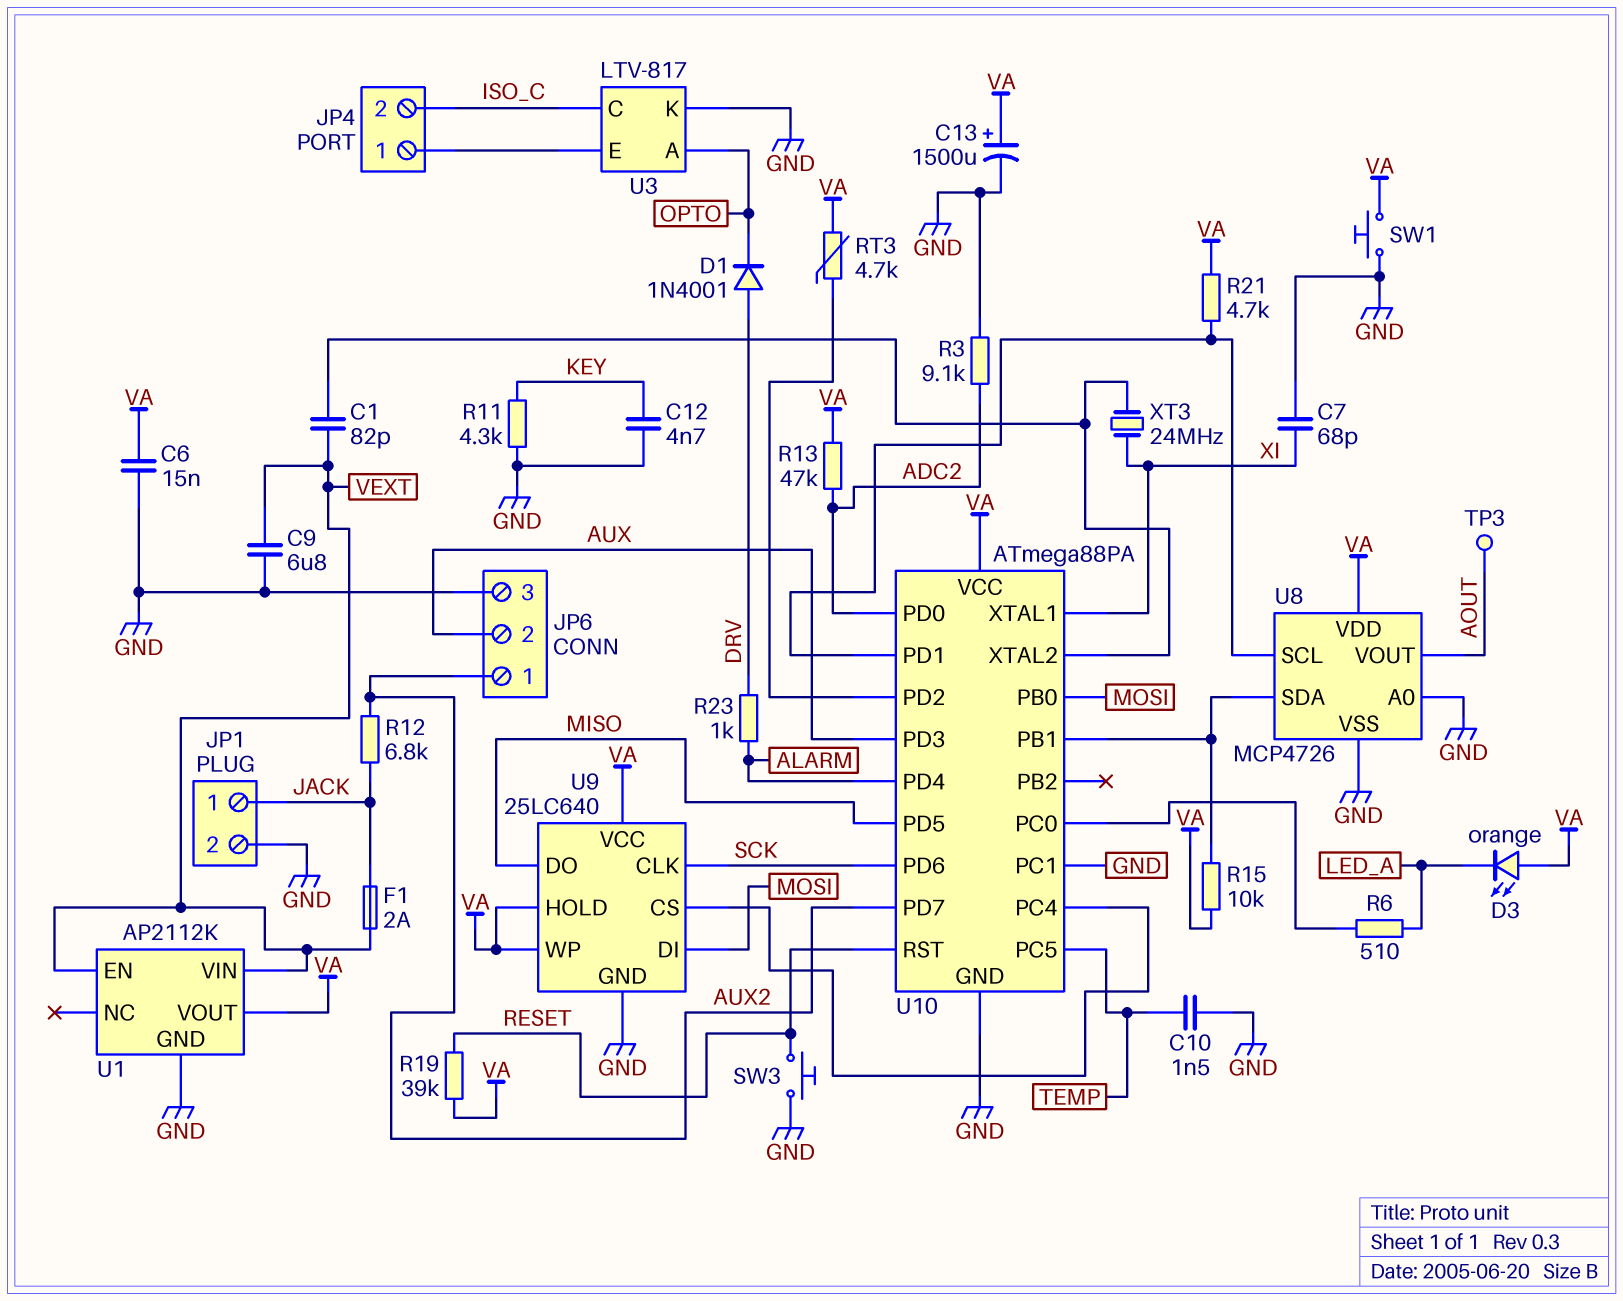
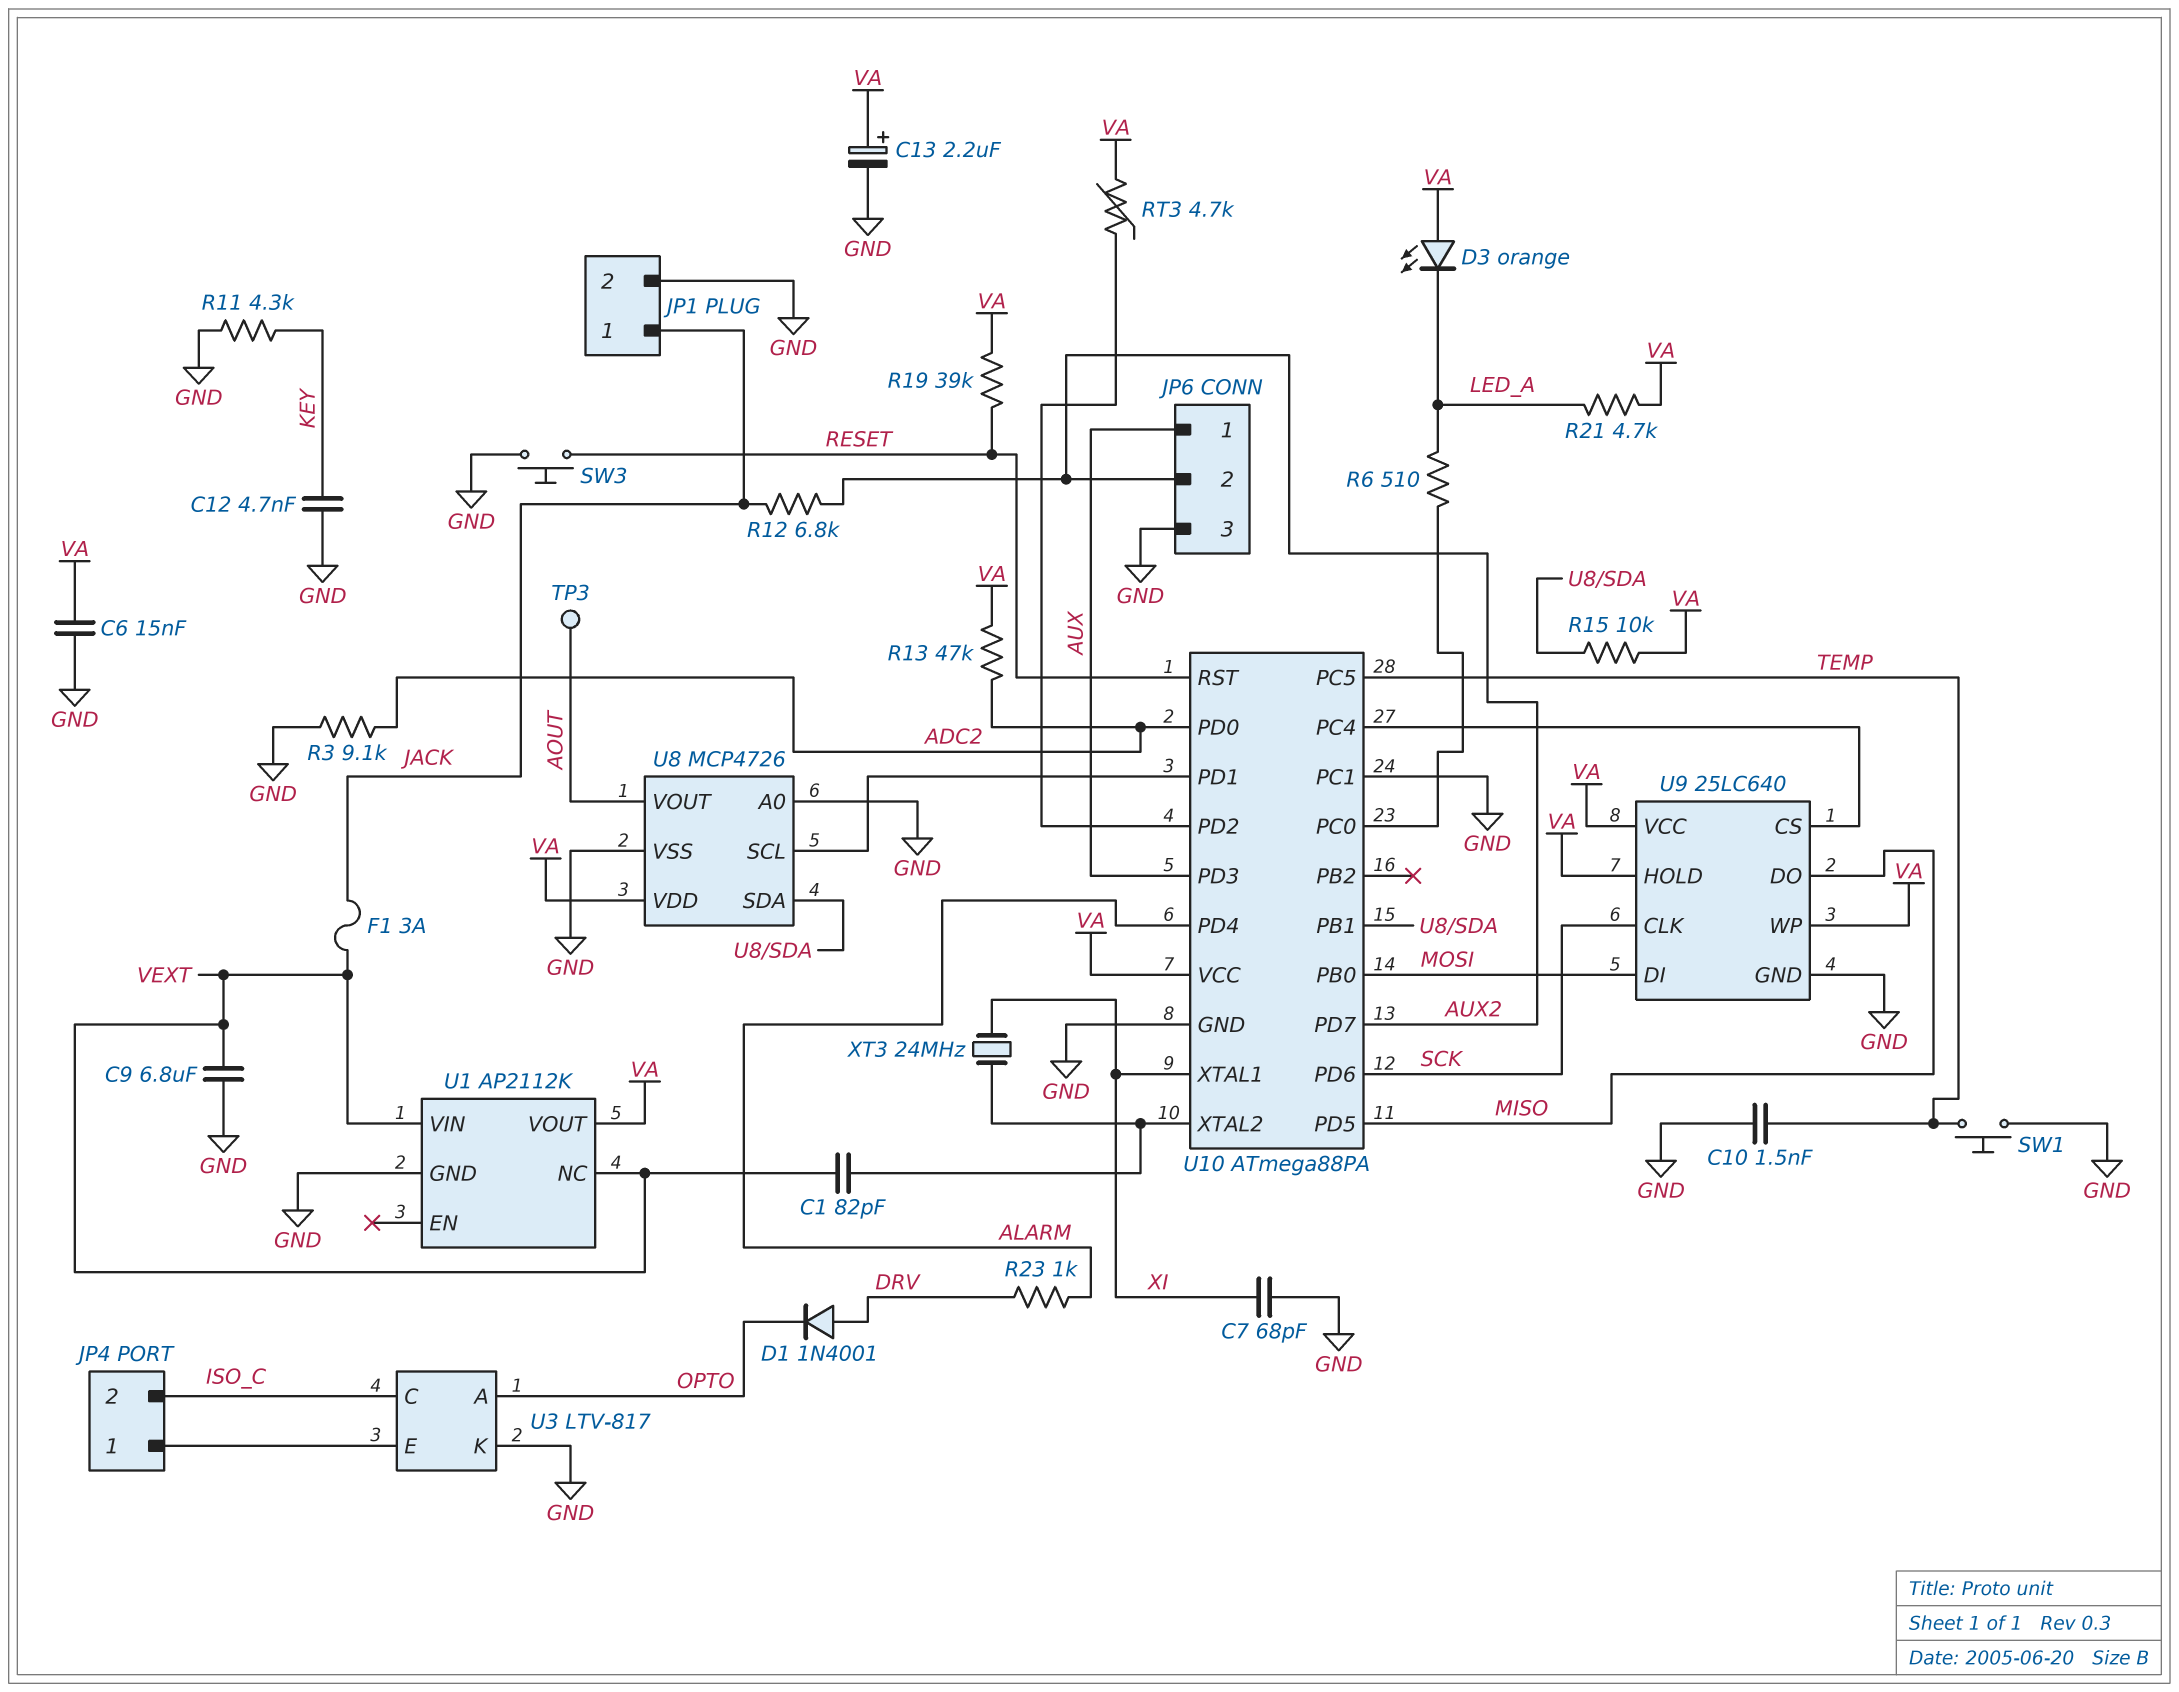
C13: 1500uF (plus VA, minus GND) -> 2.2uF (plus VA, minus GND)
F1: 2A (JACK, VEXT) -> 3A (JACK, VEXT)
JP6 pin 1: AUX2 -> AUX
JP6 pin 2: AUX -> AUX2
R21: 4.7k (U8/SCL, VA) -> 4.7k (LED_A, VA)
SW1: button (GND, VA) -> button (GND, TEMP)
U1 pin EN: VEXT -> none
U1 pin NC: none -> VEXT

